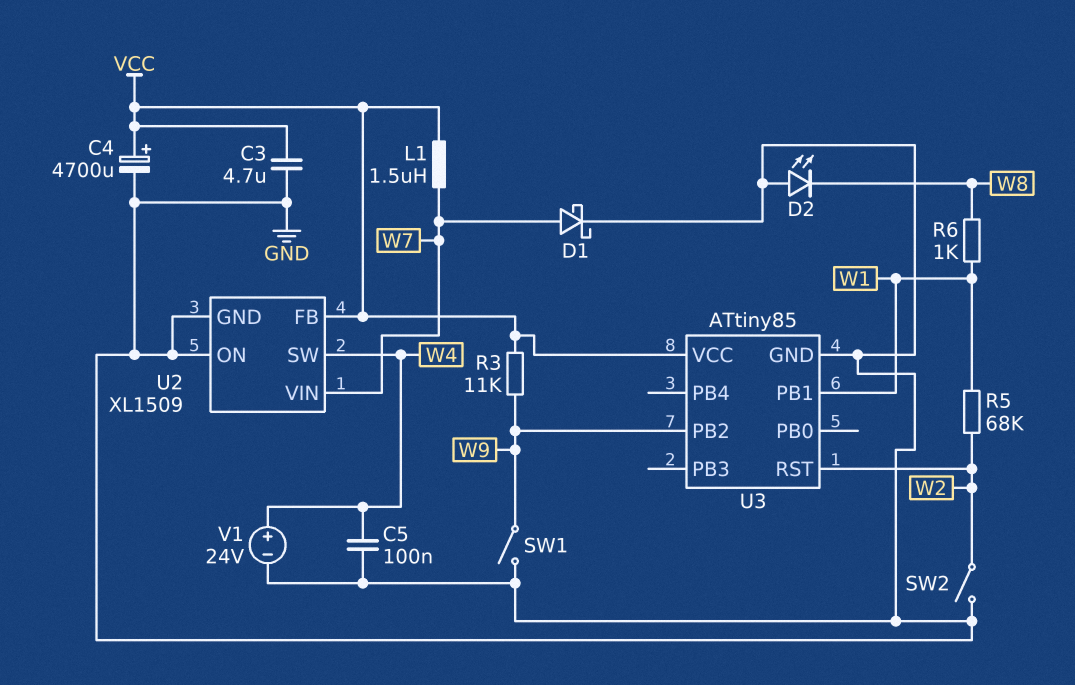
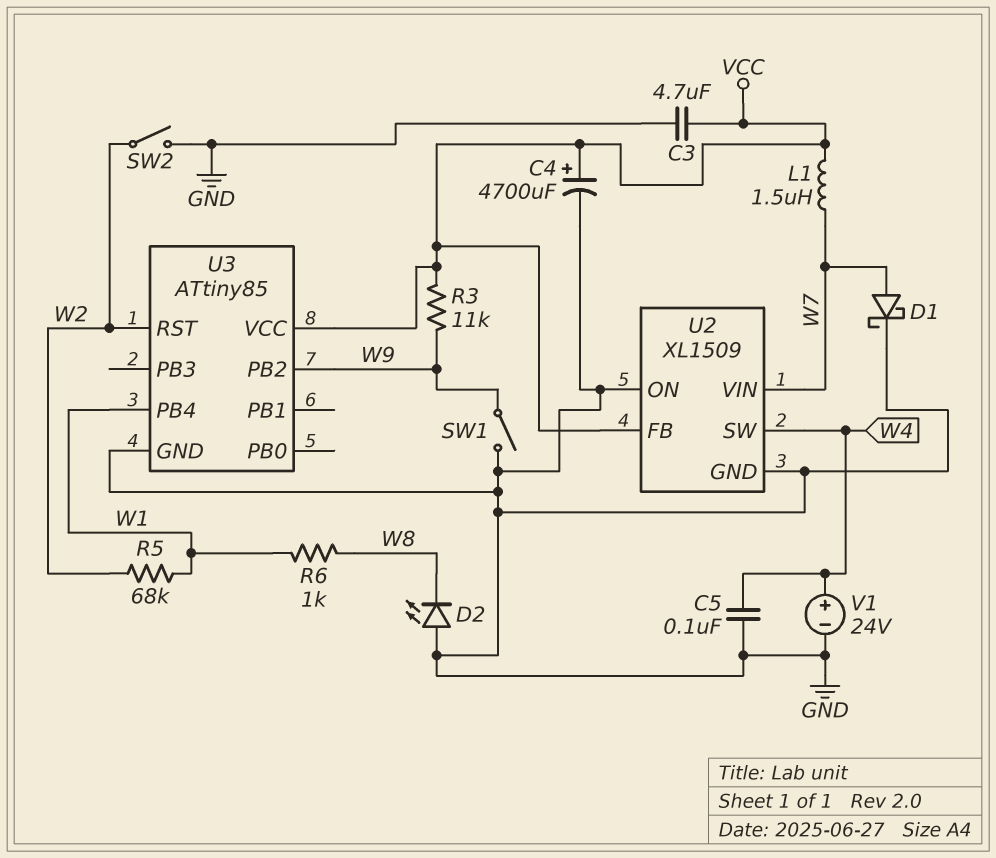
U3 pin PB1: W1 -> none
U3 pin PB4: none -> W1

